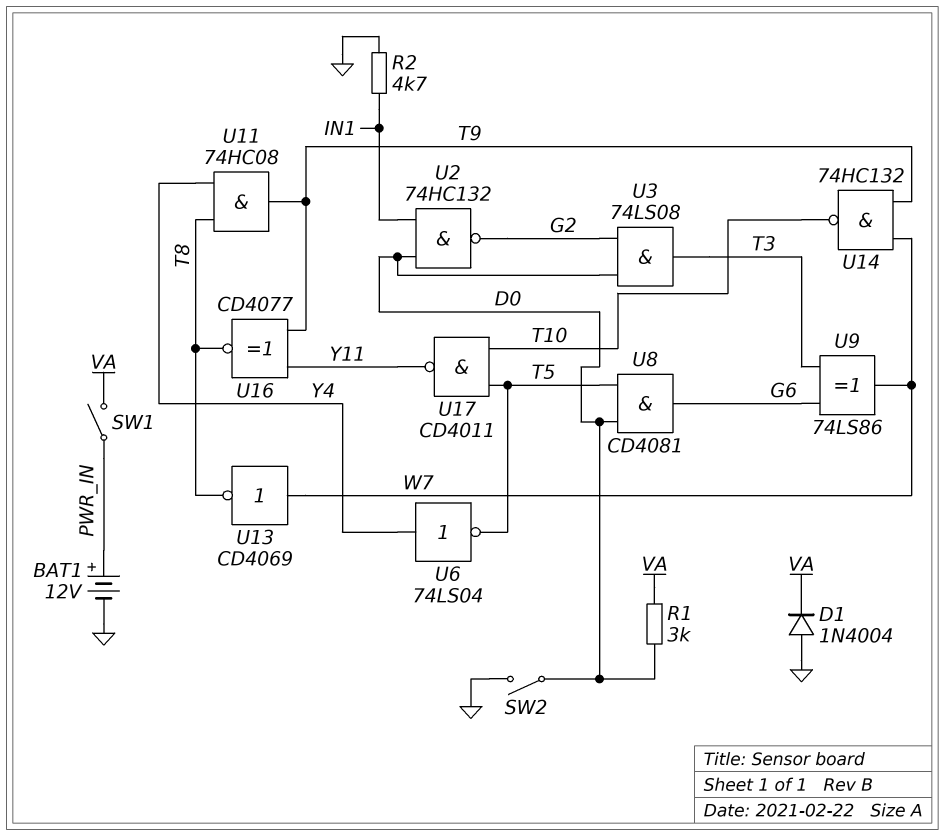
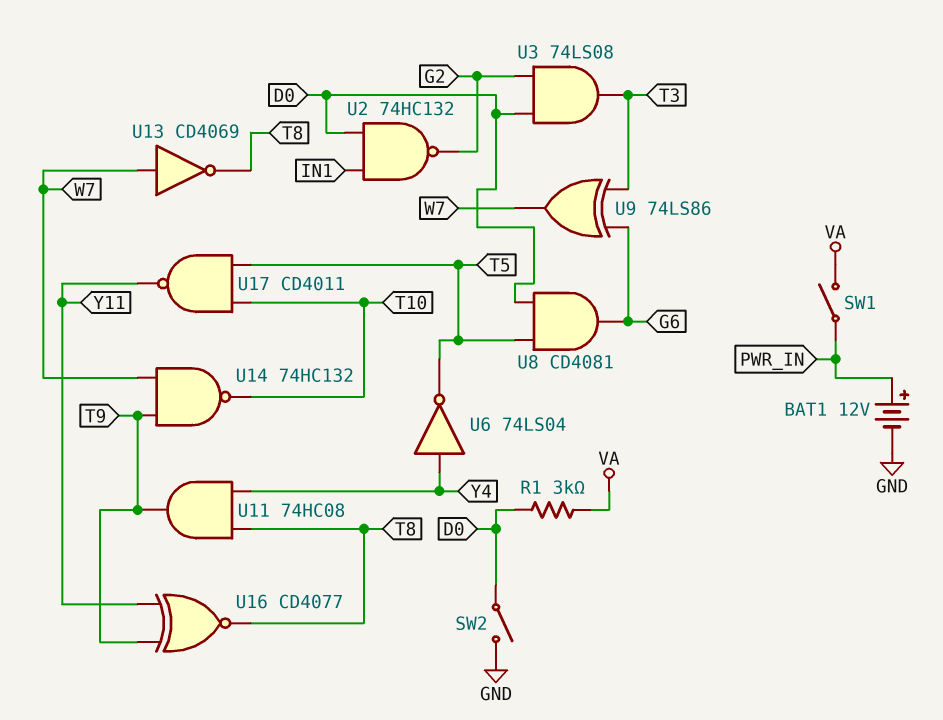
D1: diode 1N4004 (A GND, K VA) -> none
R2: 4.7k (GND, IN1) -> none

